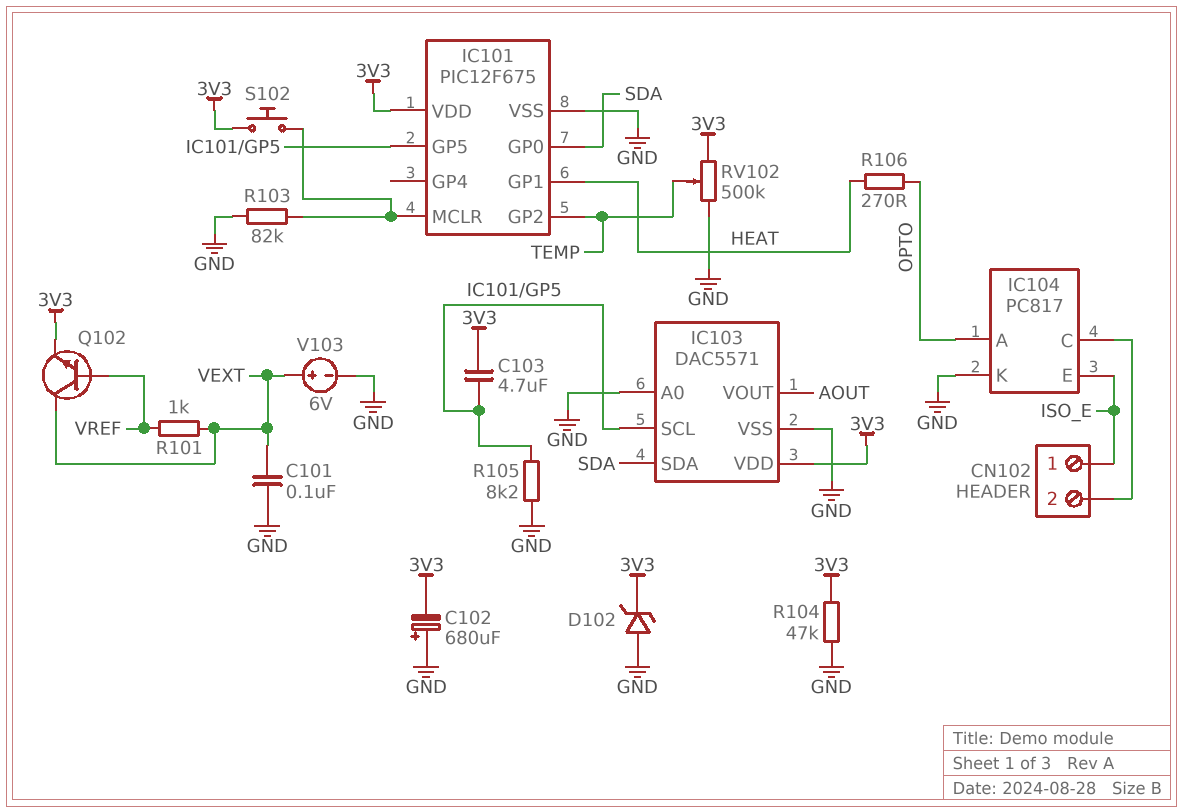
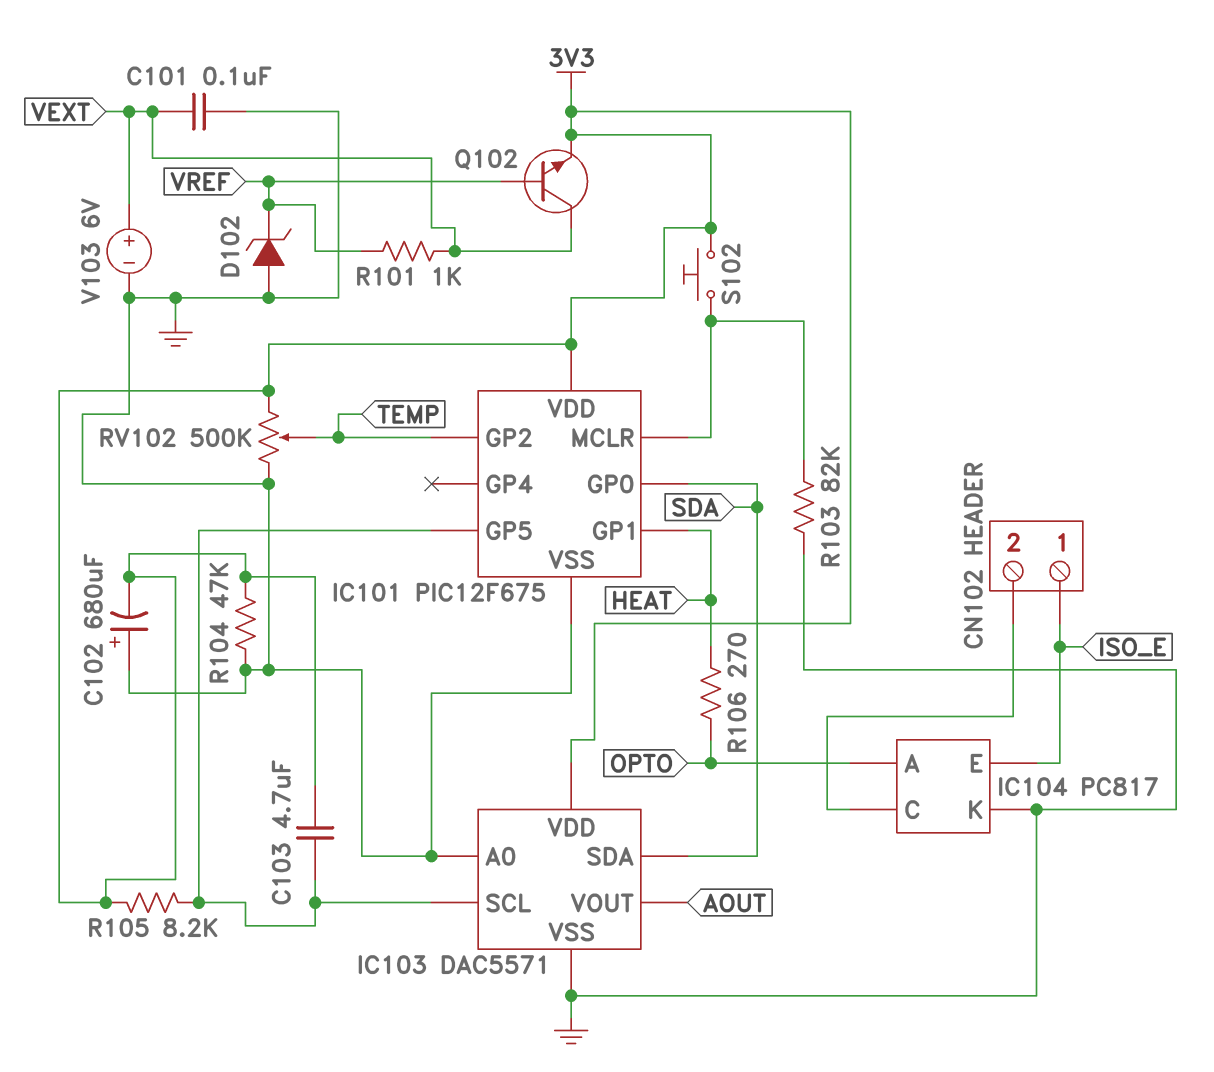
D102: zener (A GND, K 3V3) -> zener (A GND, K VREF)
R105: 8.2k (GND, IC101/GP5) -> 8.2k (3V3, IC101/GP5)

